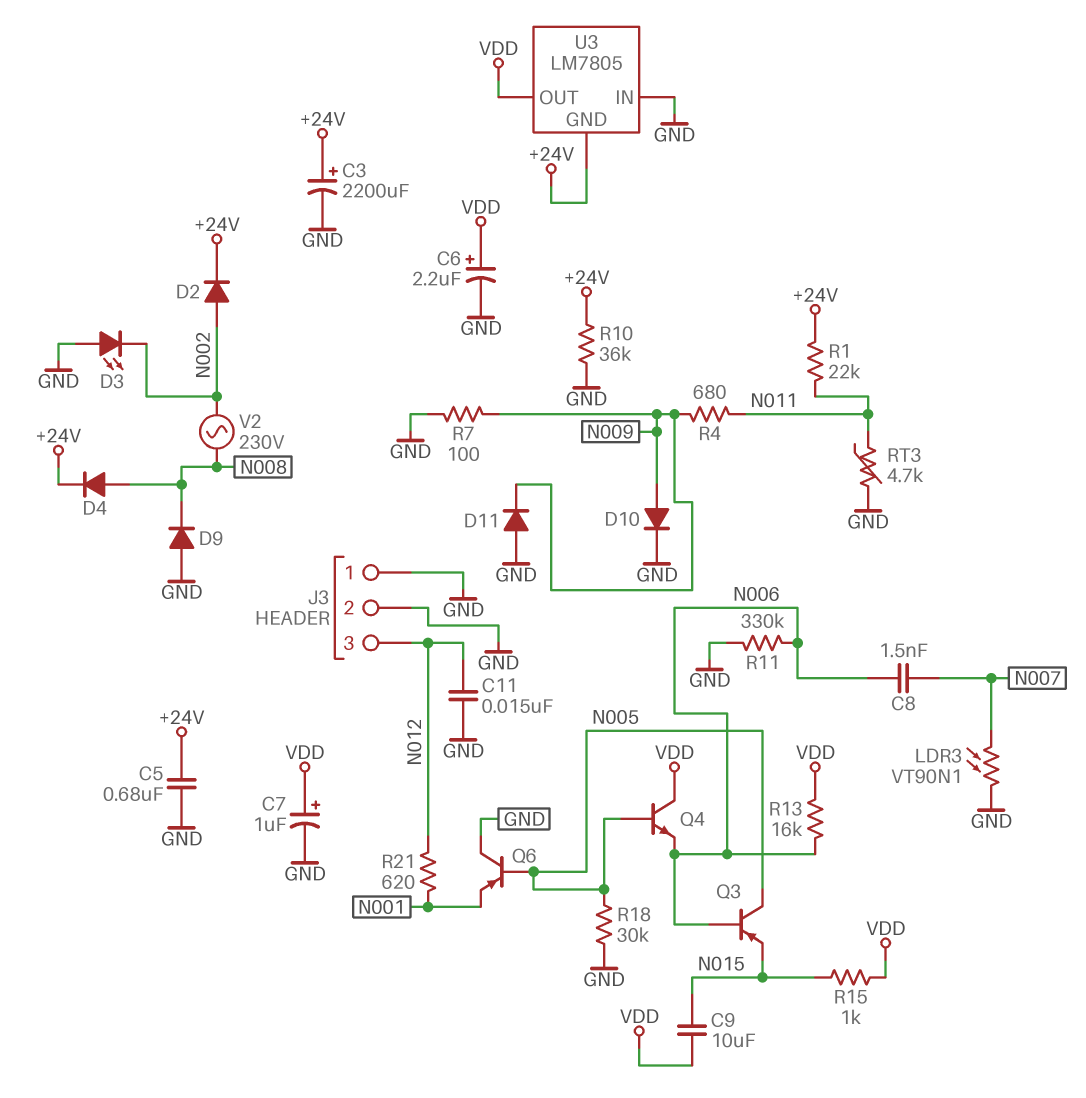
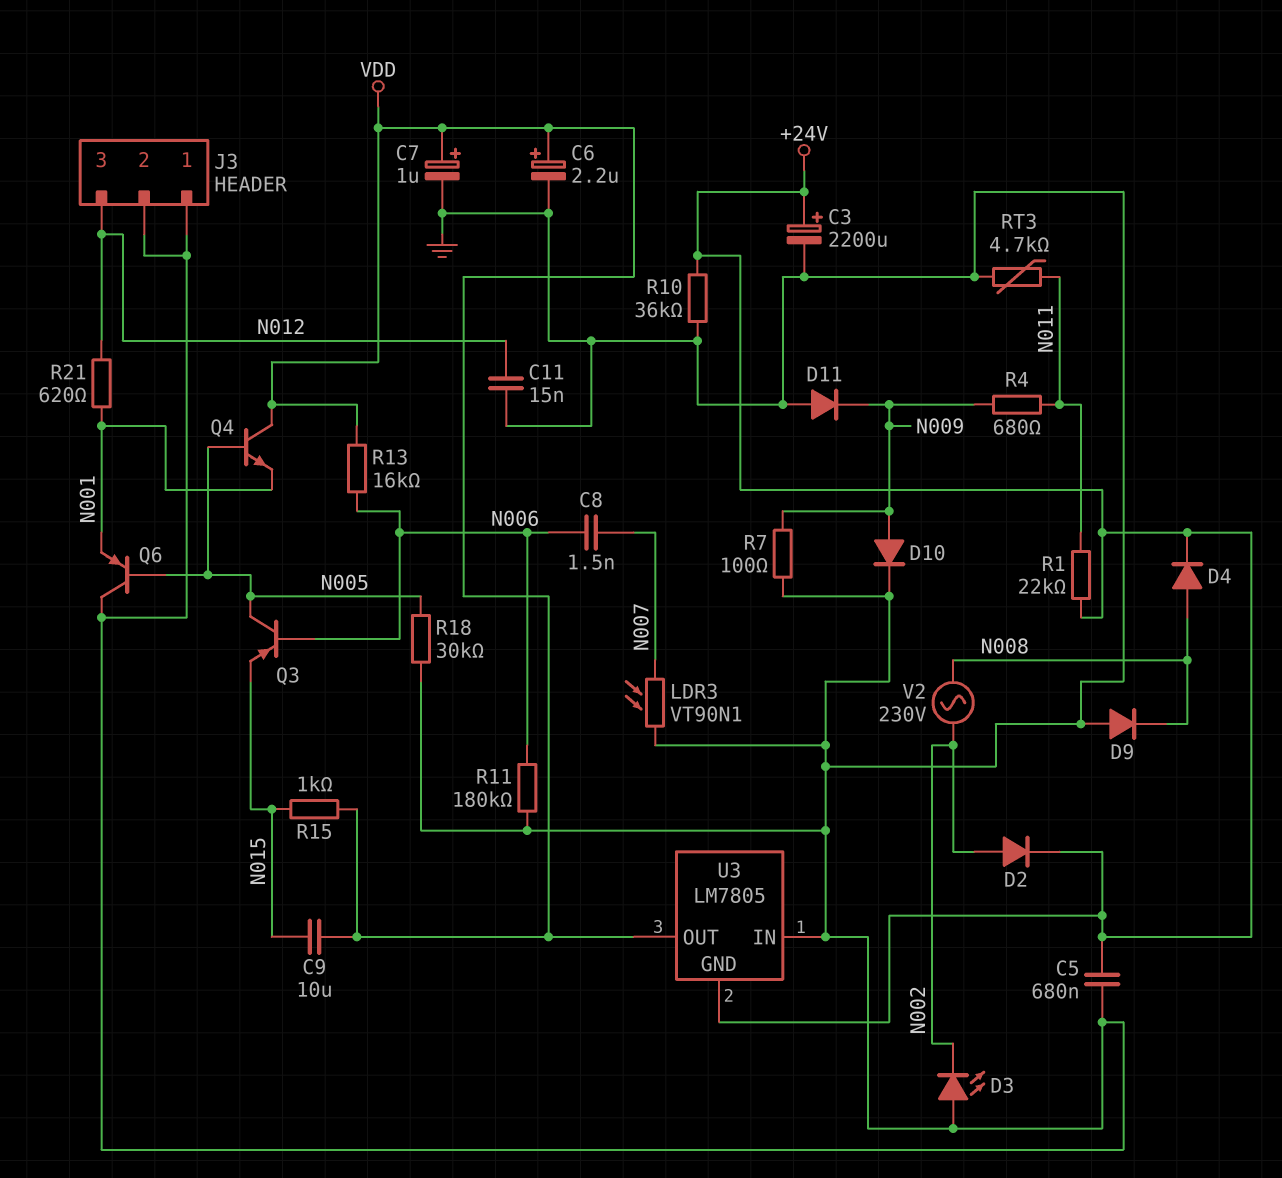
Q4: NPN (B N005, C VDD, E N006) -> NPN (B N005, C VDD, E N001)
R11: 330k (GND, N006) -> 180k (GND, N006)

